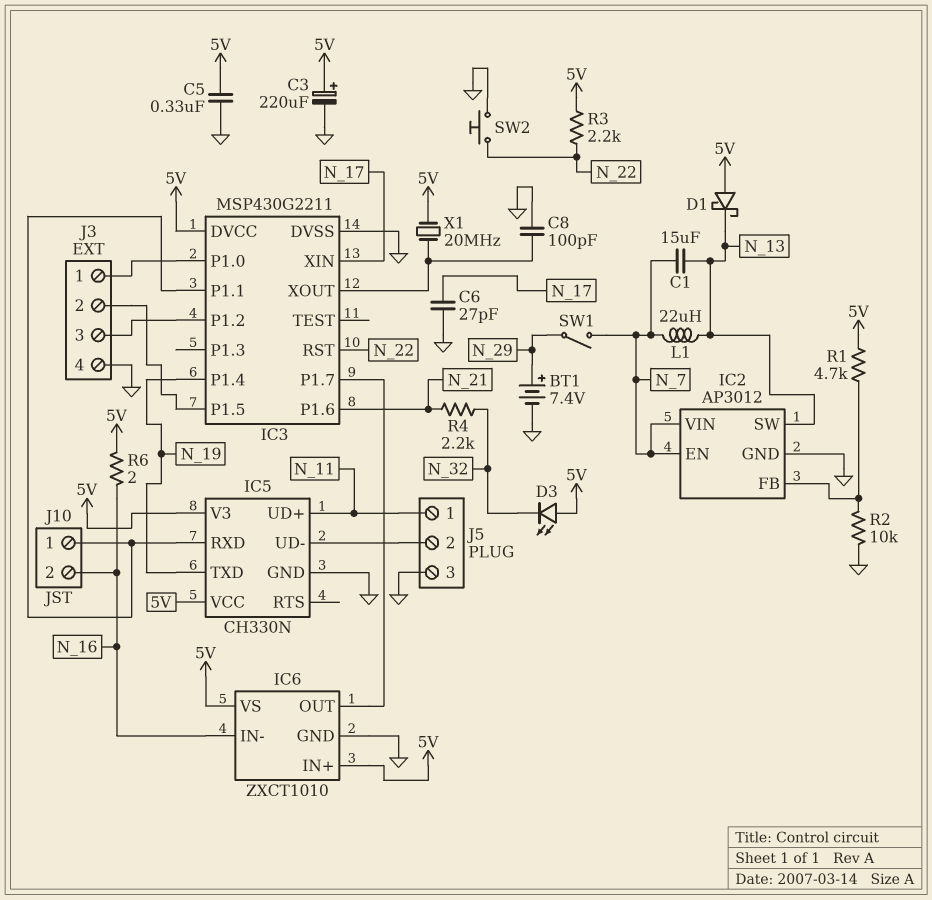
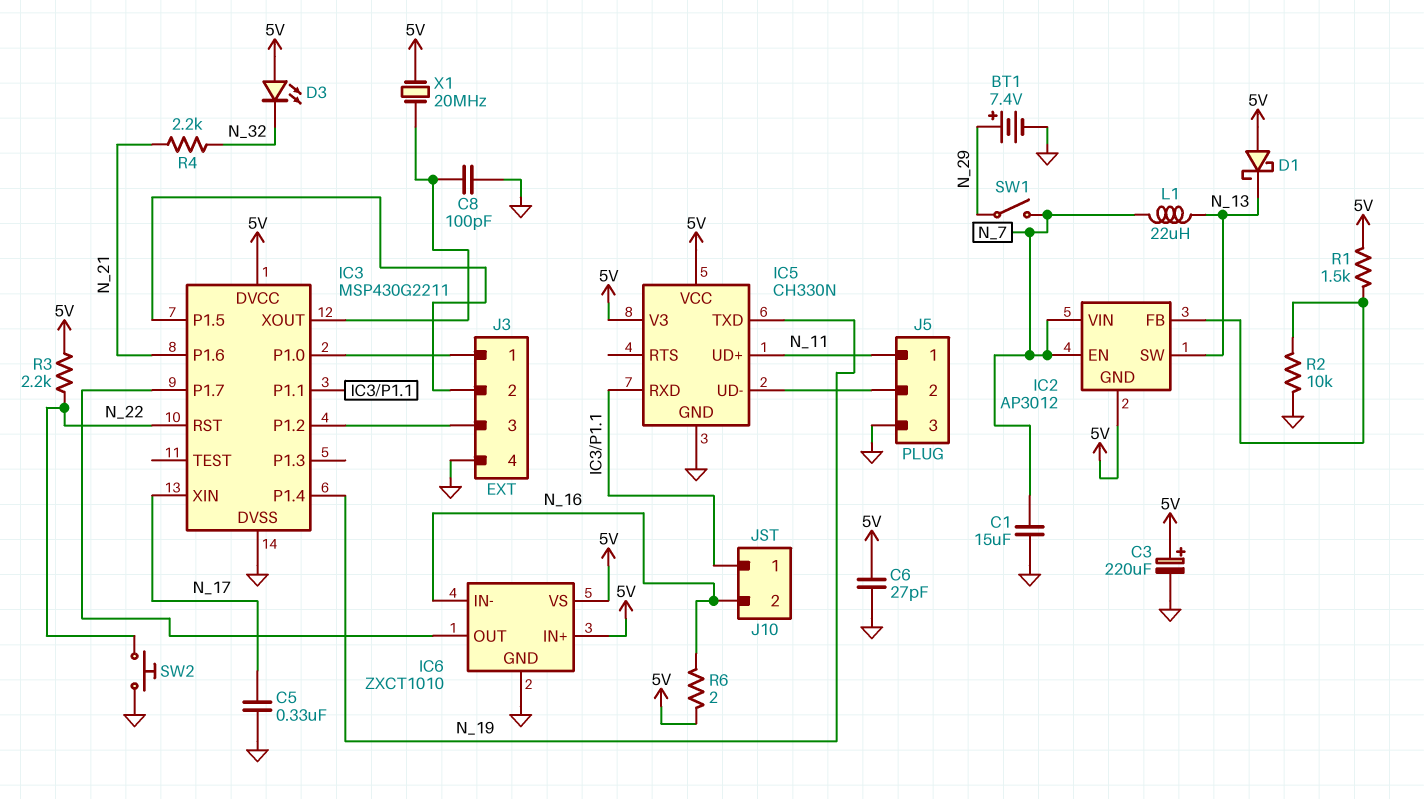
C1: 15uF (N_7, N_13) -> 15uF (GND, N_7)
C5: 330nF (5V, GND) -> 330nF (GND, N_17)
C6: 27pF (GND, N_17) -> 27pF (5V, GND)
IC2 pin GND: GND -> 5V
R1: 4.7k (5V, IC2/FB) -> 1.5k (5V, IC2/FB)

